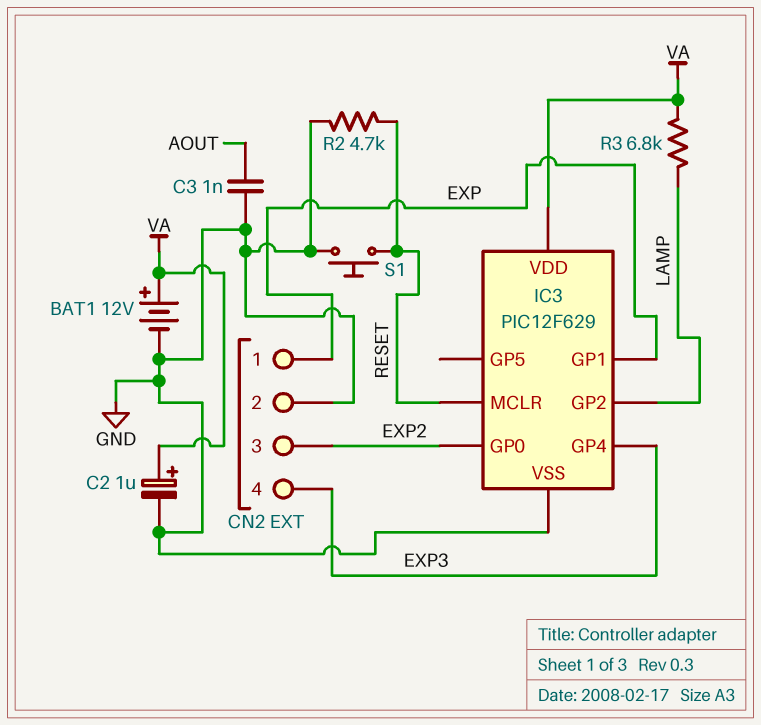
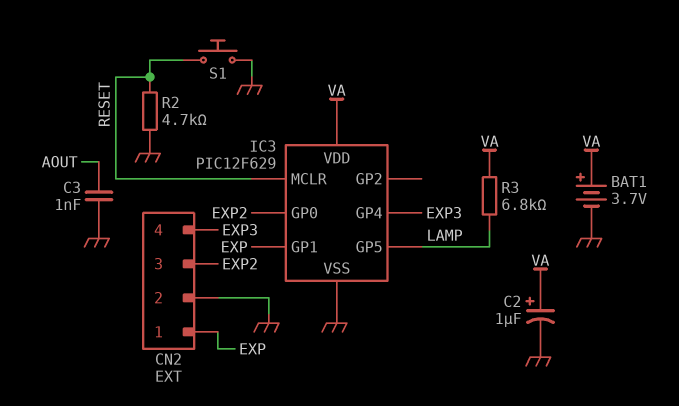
BAT1: 12V (plus VA, minus GND) -> 3.7V (plus VA, minus GND)
IC3 pin GP2: LAMP -> none
IC3 pin GP5: none -> LAMP

